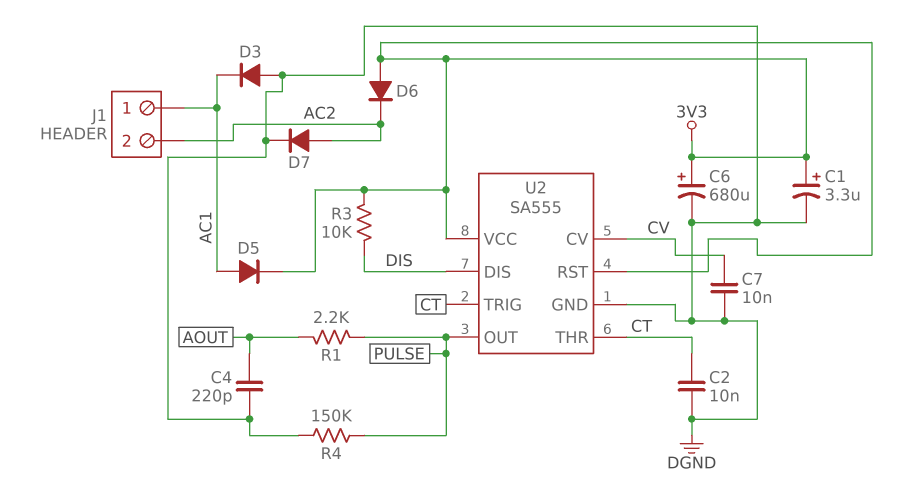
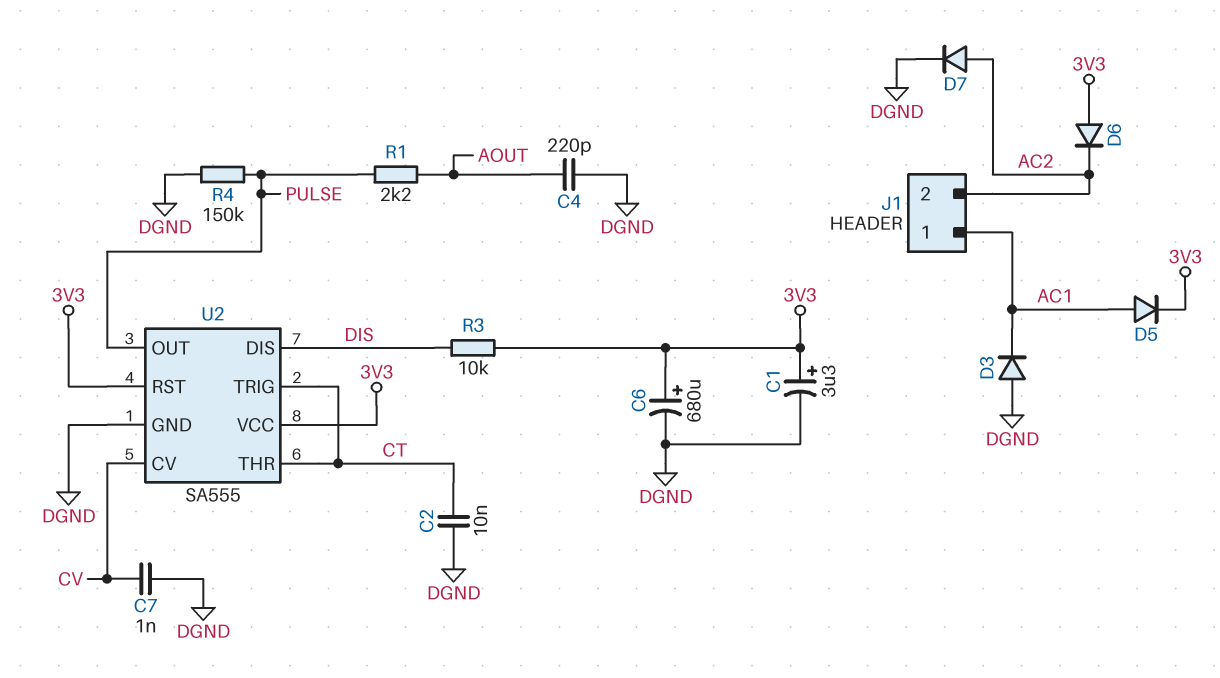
C7: 10nF (CV, DGND) -> 1nF (CV, DGND)

